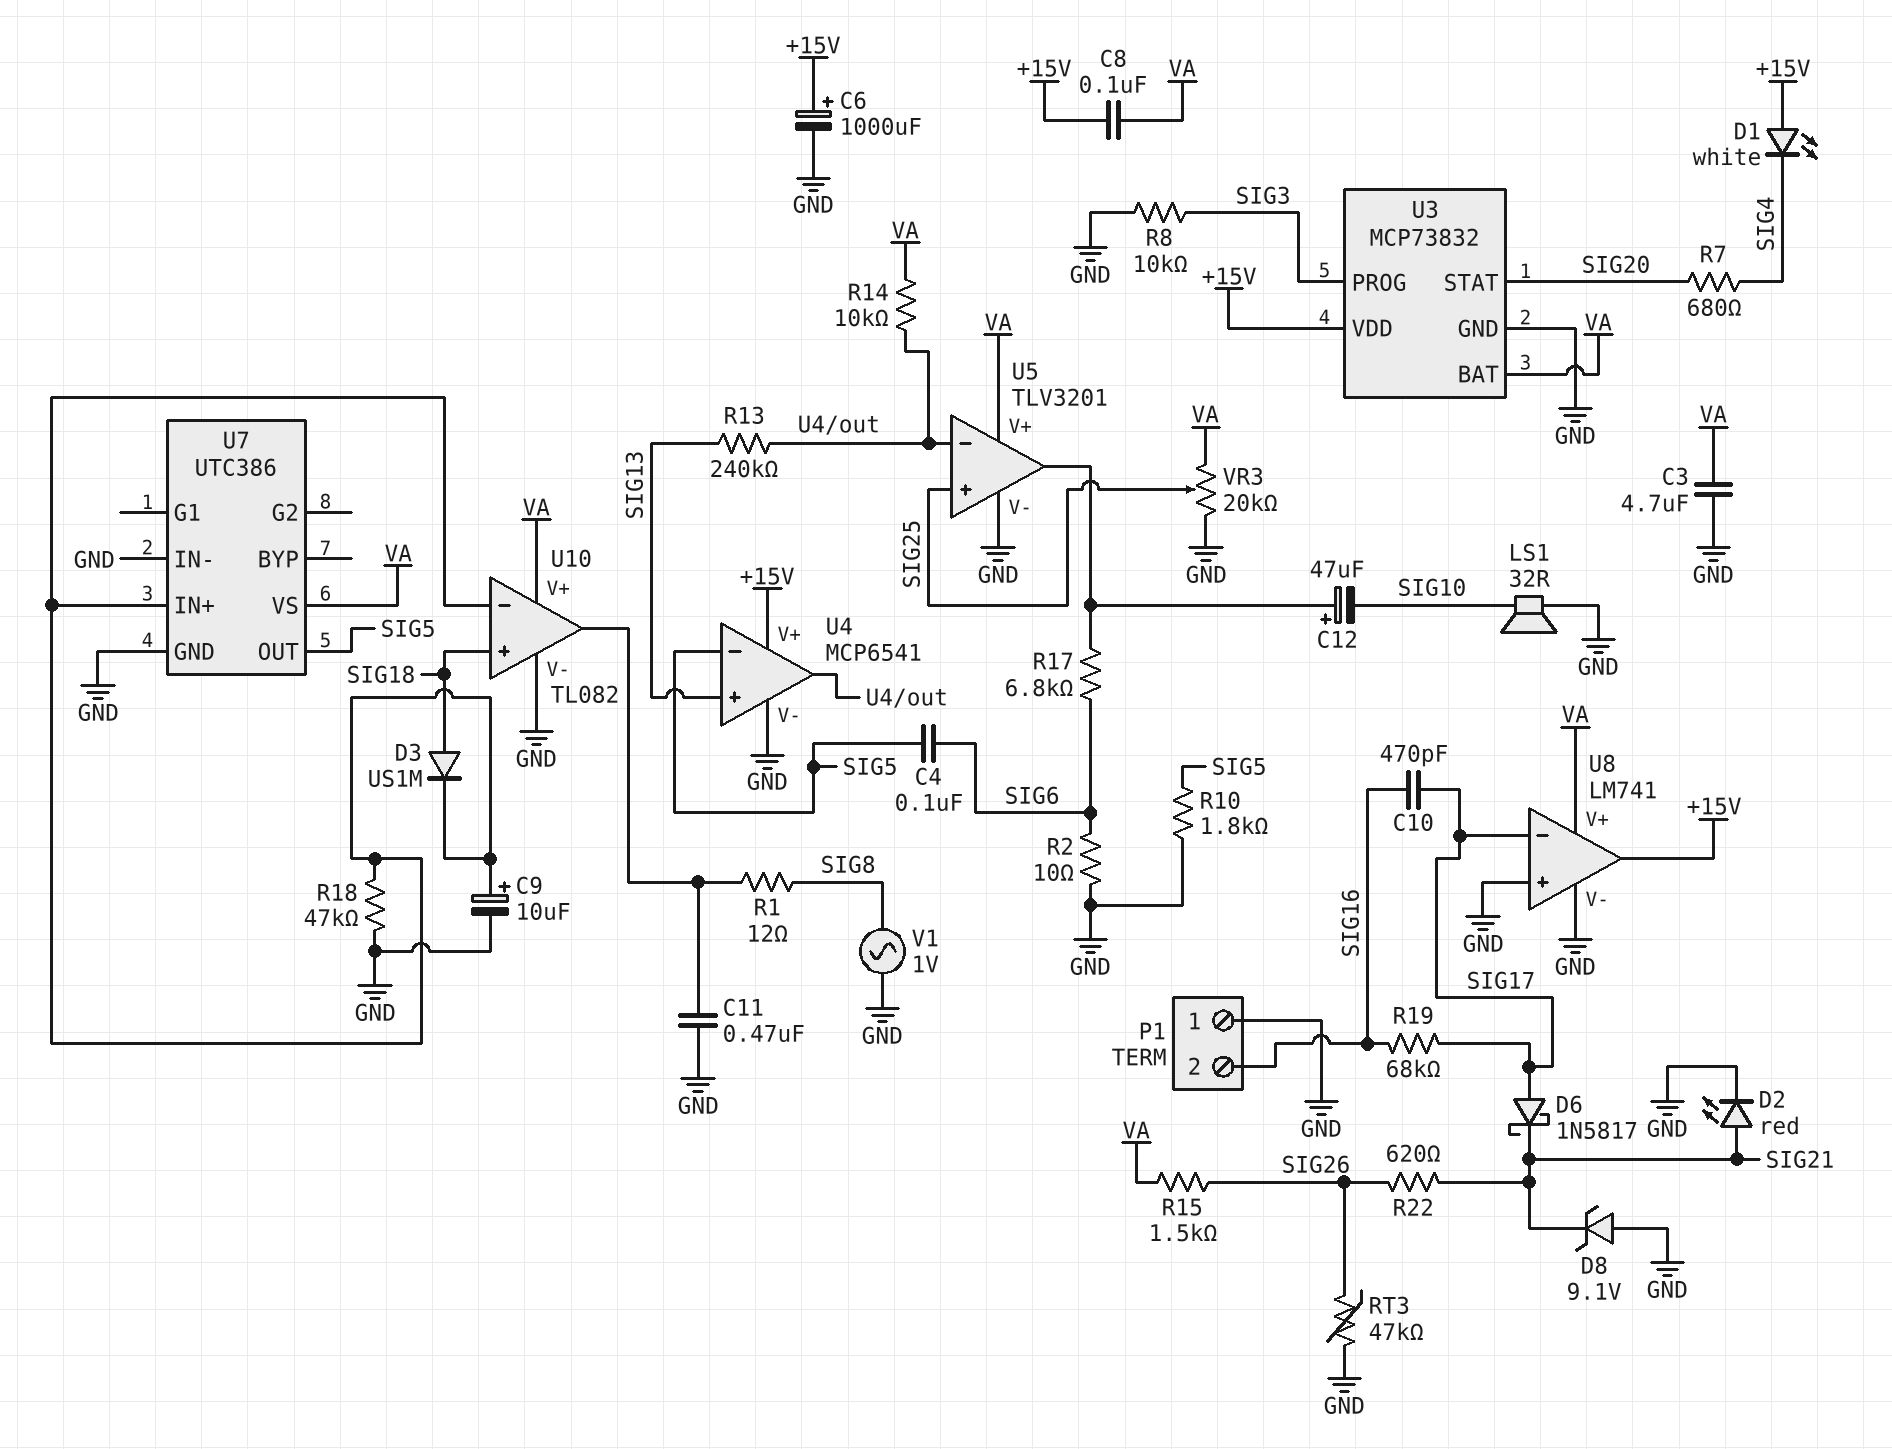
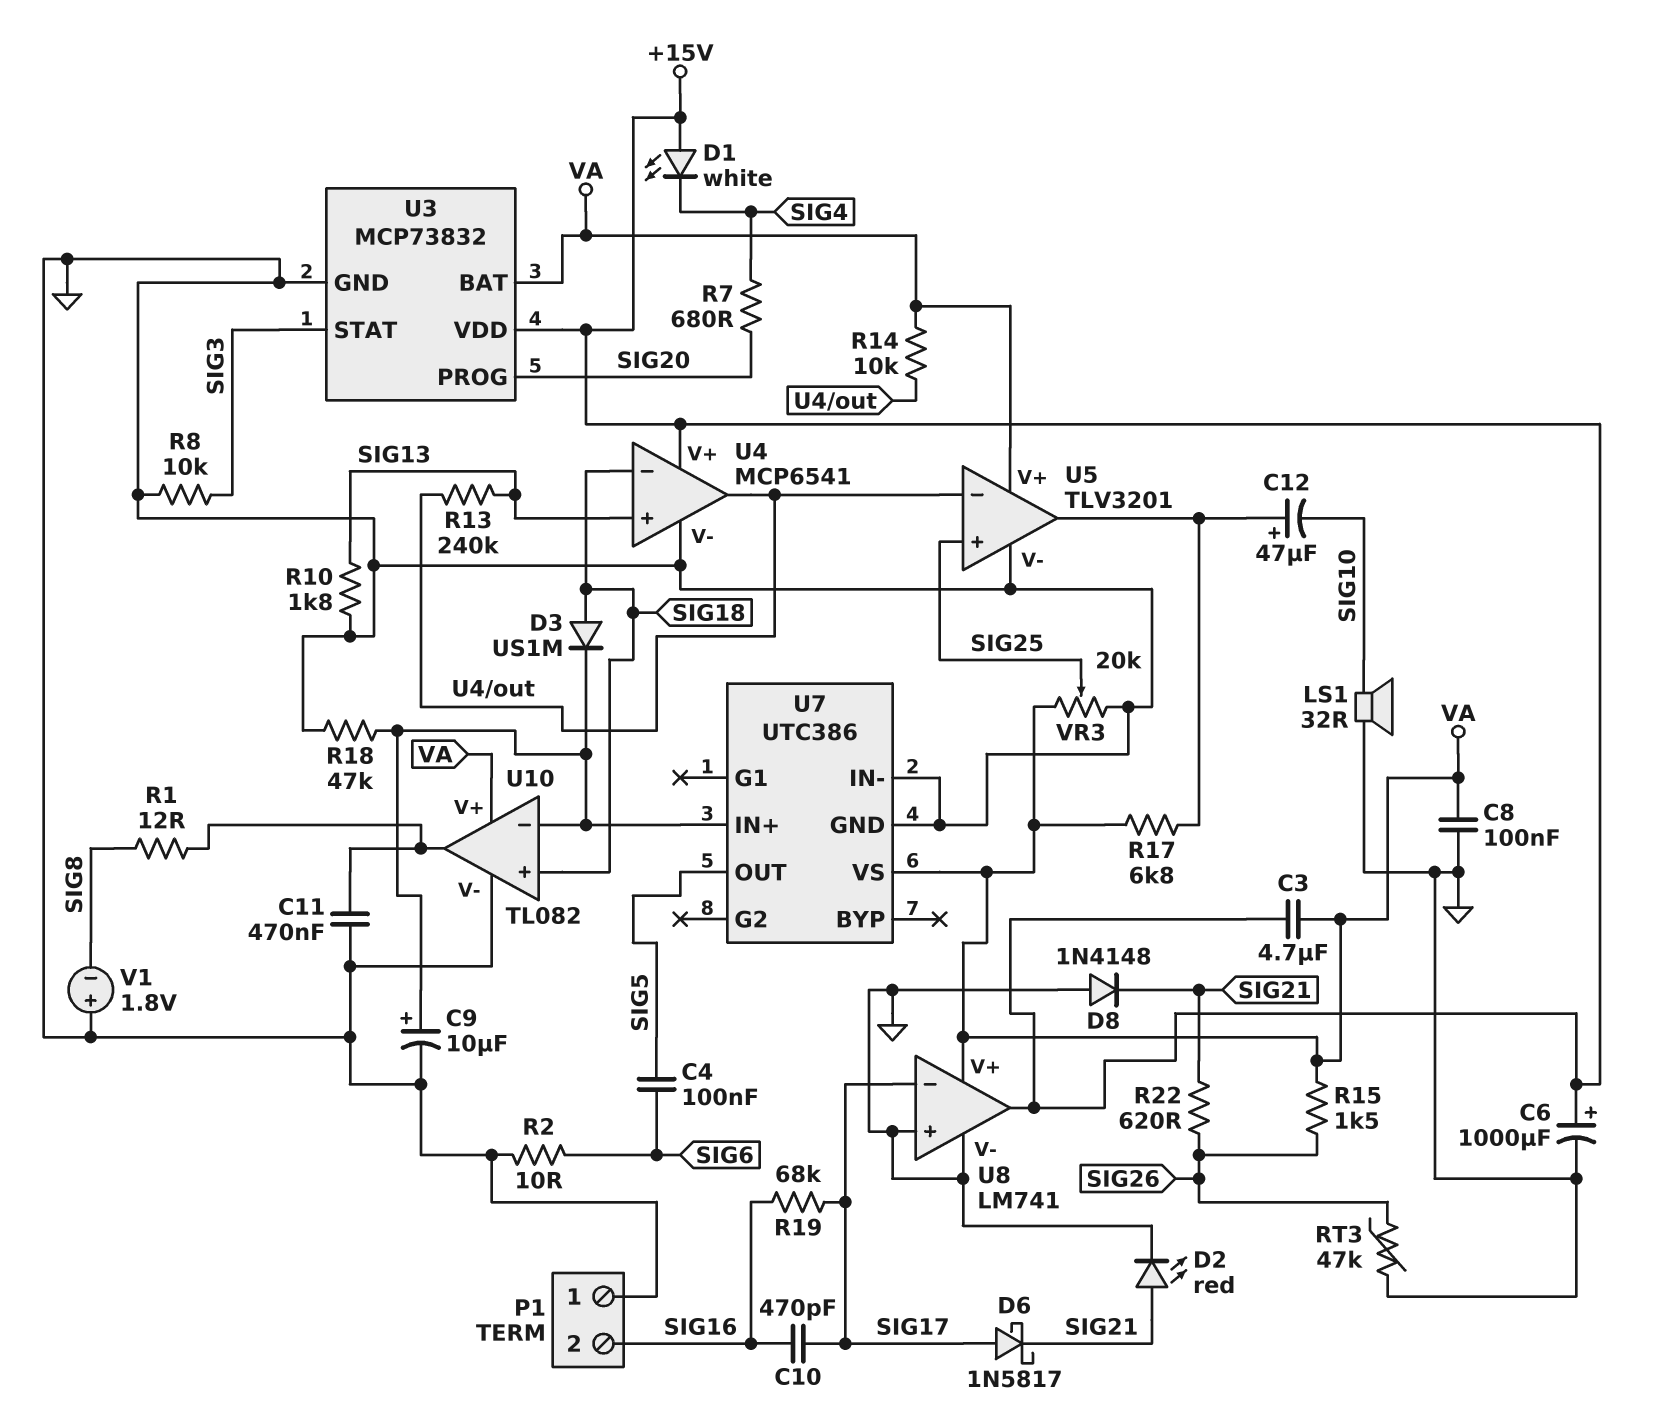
C3: 4.7uF (GND, VA) -> 4.7uF (+15V, VA)
C8: 100nF (+15V, VA) -> 100nF (GND, VA)
D8: zener 9.1V (A GND, K SIG21) -> diode 1N4148 (A GND, K SIG21)
R10: 1.8k (GND, SIG5) -> 1.8k (GND, SIG13)
R17: 6.8k (SIG6, U5/out) -> 6.8k (U5/out, VA)
U3 pin PROG: SIG3 -> SIG20
U3 pin STAT: SIG20 -> SIG3
U4 pin in-: SIG5 -> SIG18
V1: AC 1V (GND, SIG8) -> 1.8V (plus GND, minus SIG8)

